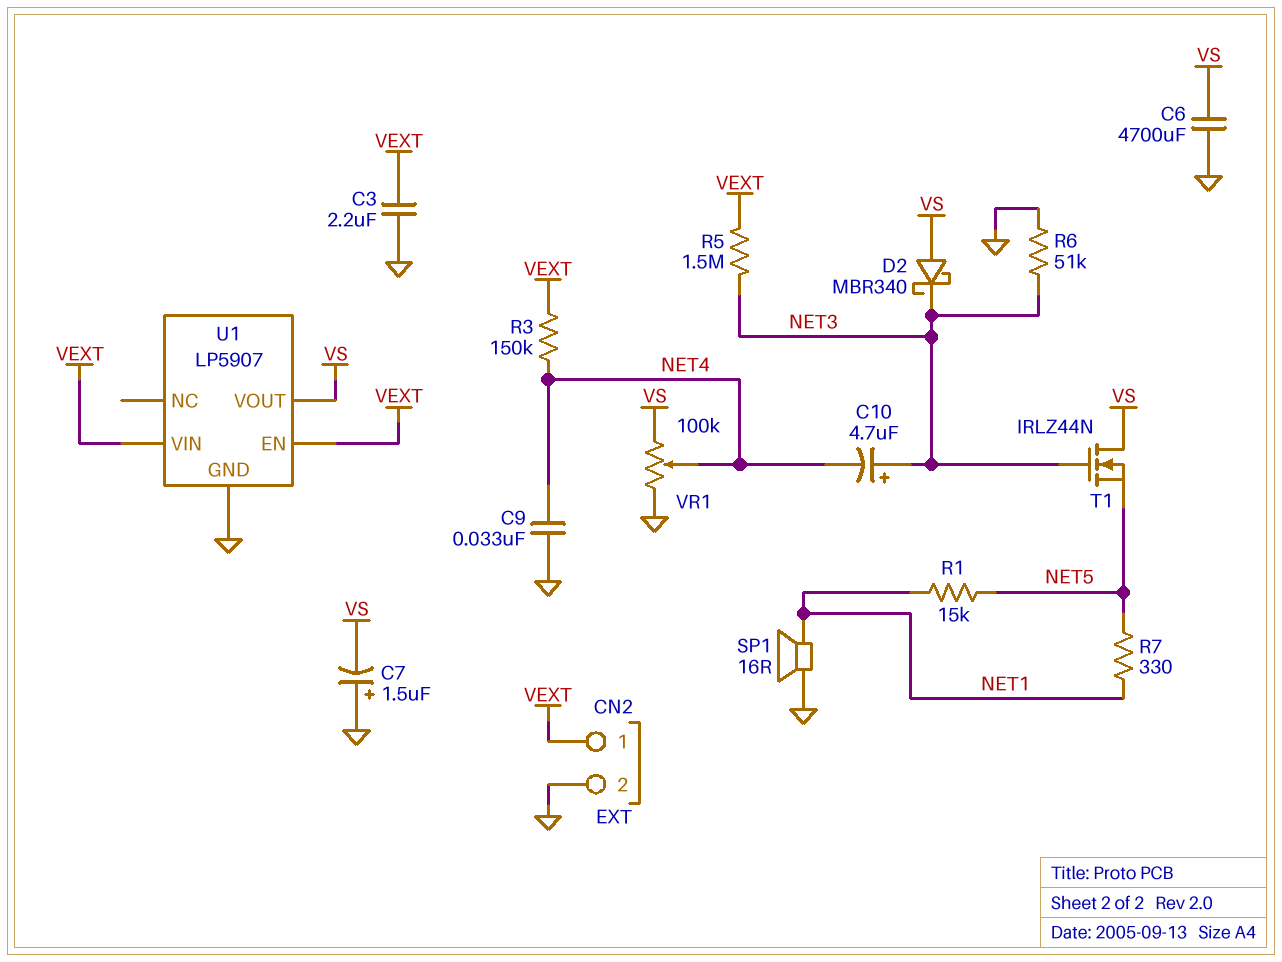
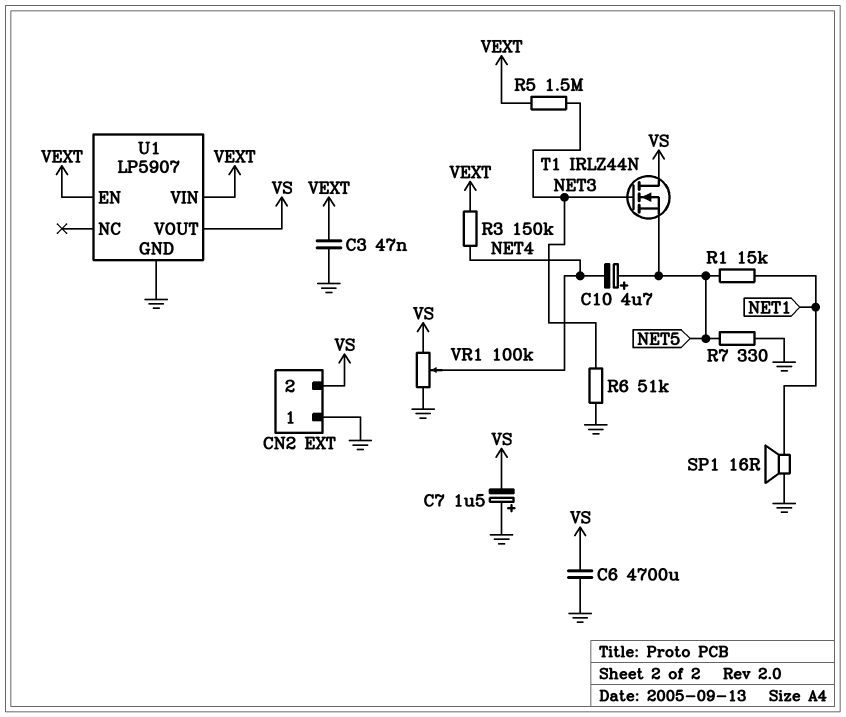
C3: 2.2uF (GND, VEXT) -> 47nF (GND, VEXT)
C9: 33nF (GND, NET4) -> none
C10: 4.7uF (plus NET3, minus NET4) -> 4.7uF (plus NET5, minus NET4)
CN2 pin 1: VEXT -> GND
CN2 pin 2: GND -> VS
D2: schottky MBR340 (A VS, K NET3) -> none
R7: 330 (NET1, NET5) -> 330 (GND, NET5)

